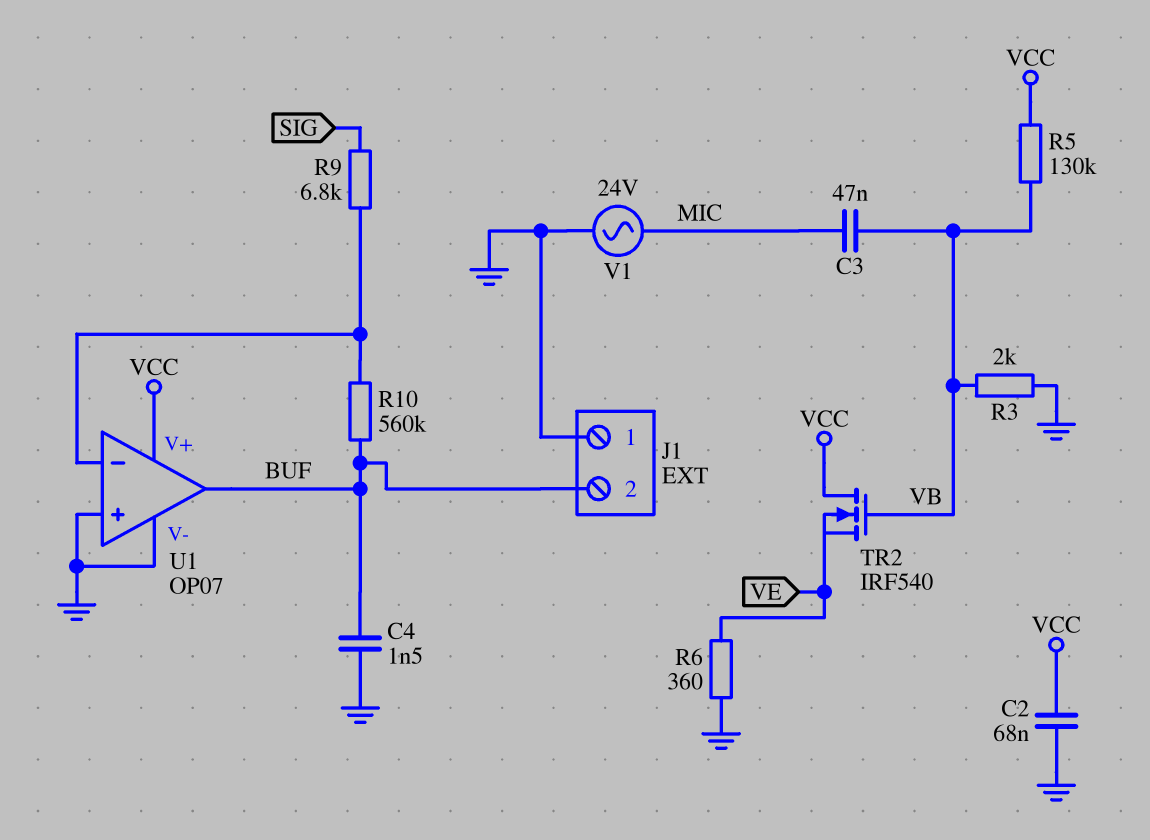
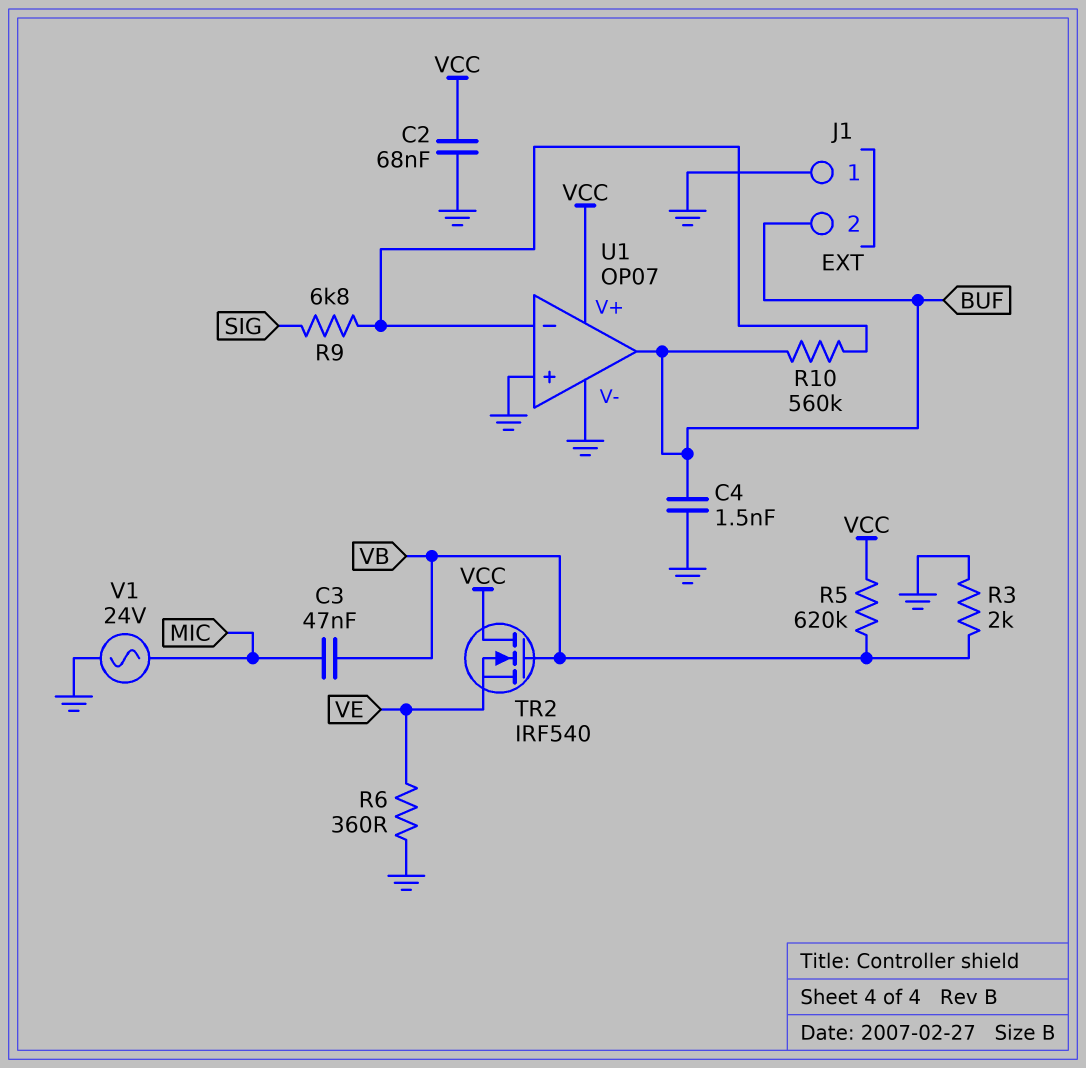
R5: 130k (VB, VCC) -> 620k (VB, VCC)

